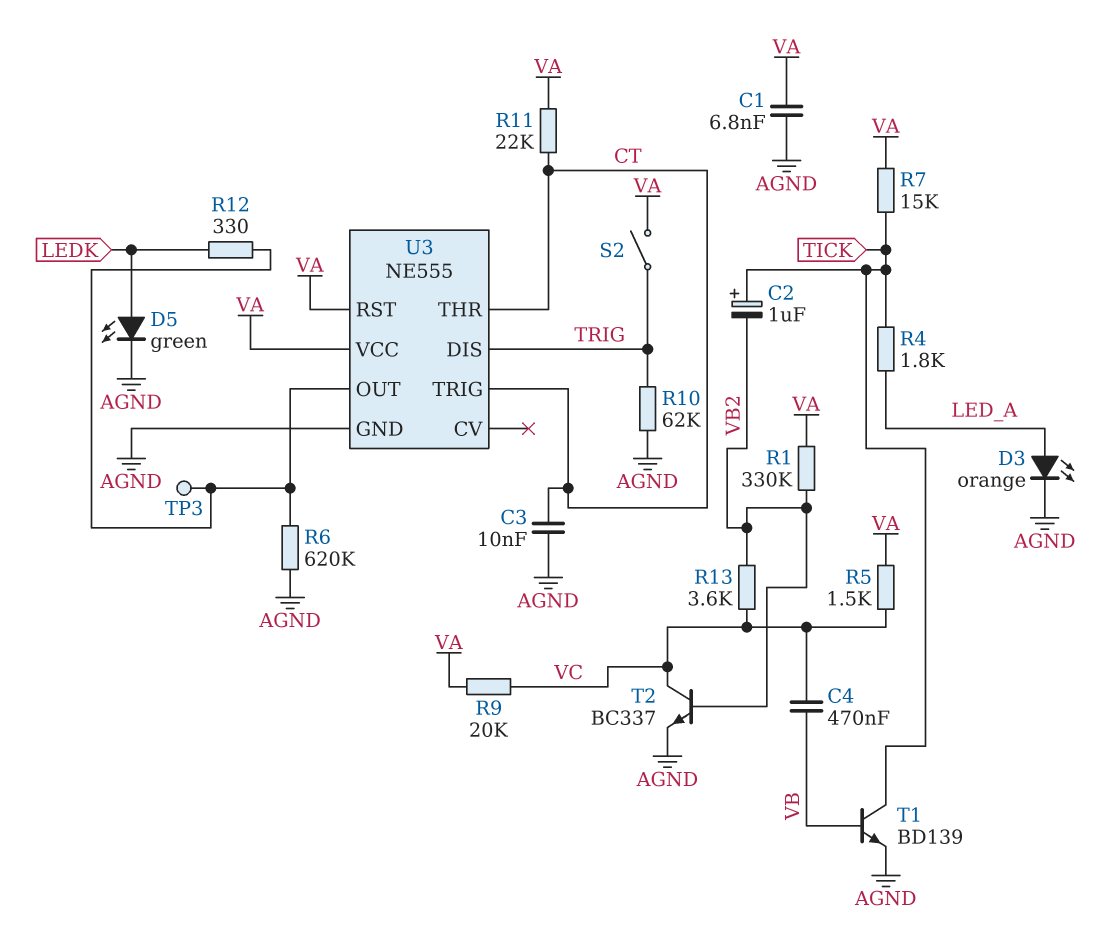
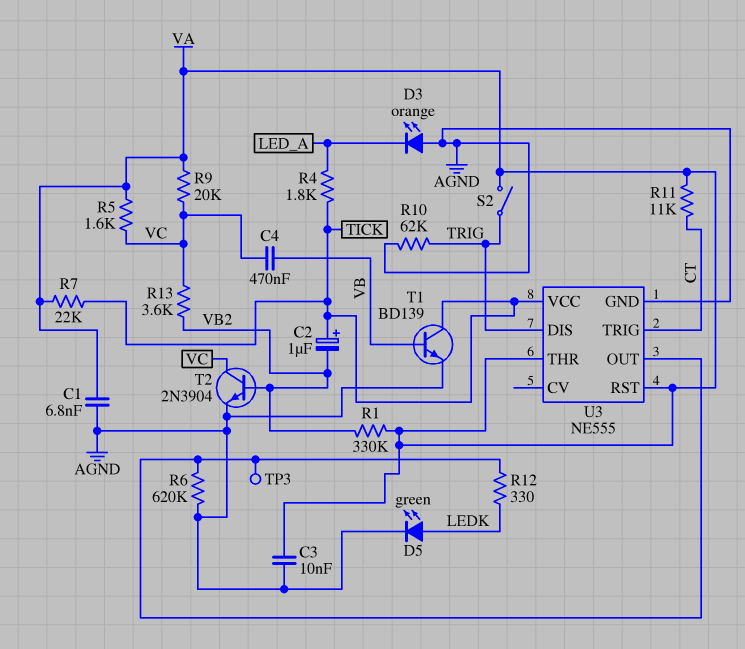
C3: 10nF (AGND, CT) -> 10nF (AGND, VA)
D3: LED orange (A LED_A, K AGND) -> LED orange (A AGND, K LED_A)
R5: 1.5k (VA, VC) -> 1.6k (VA, VC)
R7: 15k (TICK, VA) -> 22k (TICK, VA)
R11: 22k (CT, VA) -> 11k (CT, VA)
T2: NPN BC337 (B VB2, C VC, E AGND) -> NPN 2N3904 (B VB2, C VC, E AGND)
U3 pin THR: CT -> VA
U3 pin VCC: VA -> TICK

